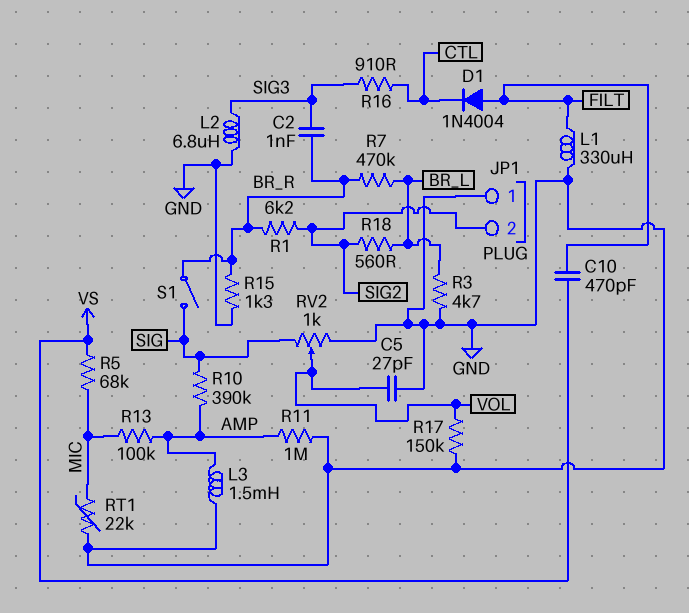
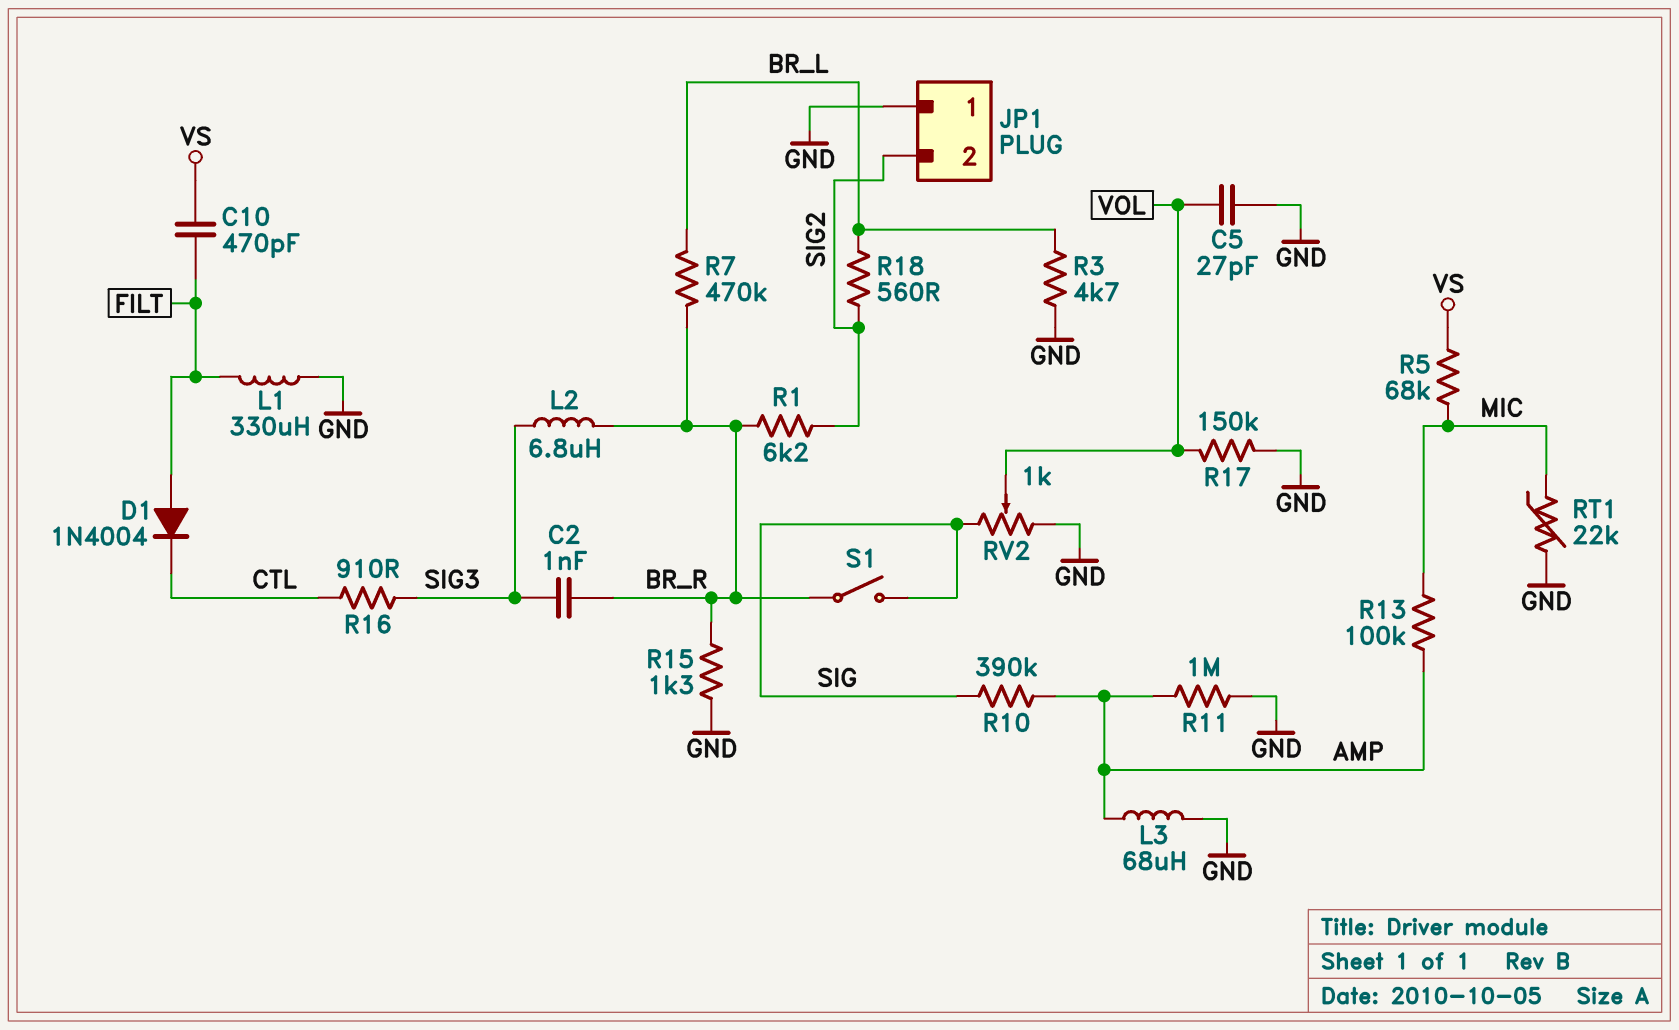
L2: 6.8uH (GND, SIG3) -> 6.8uH (BR_R, SIG3)
L3: 1.5mH (AMP, GND) -> 68uH (AMP, GND)

